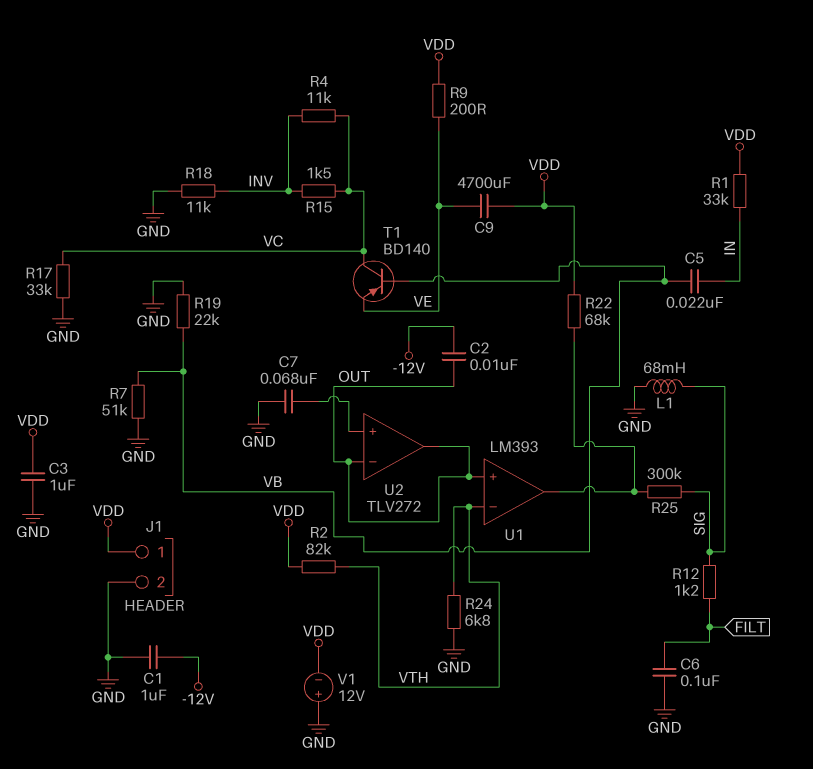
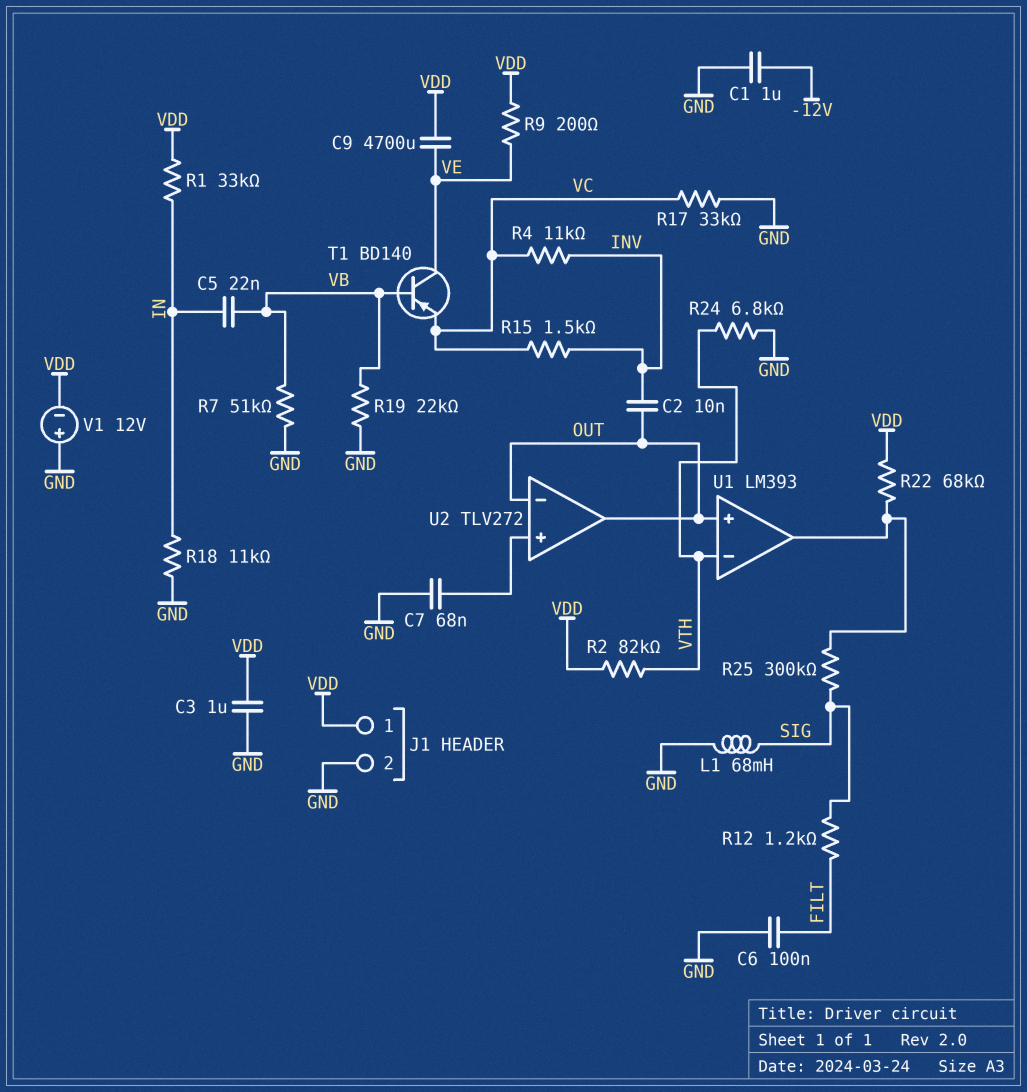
C2: 10nF (-12V, OUT) -> 10nF (INV, OUT)
R18: 11k (GND, INV) -> 11k (GND, IN)
T1: PNP BD140 (B VB, C VC, E VE) -> PNP BD140 (B VB, C VE, E VC)

